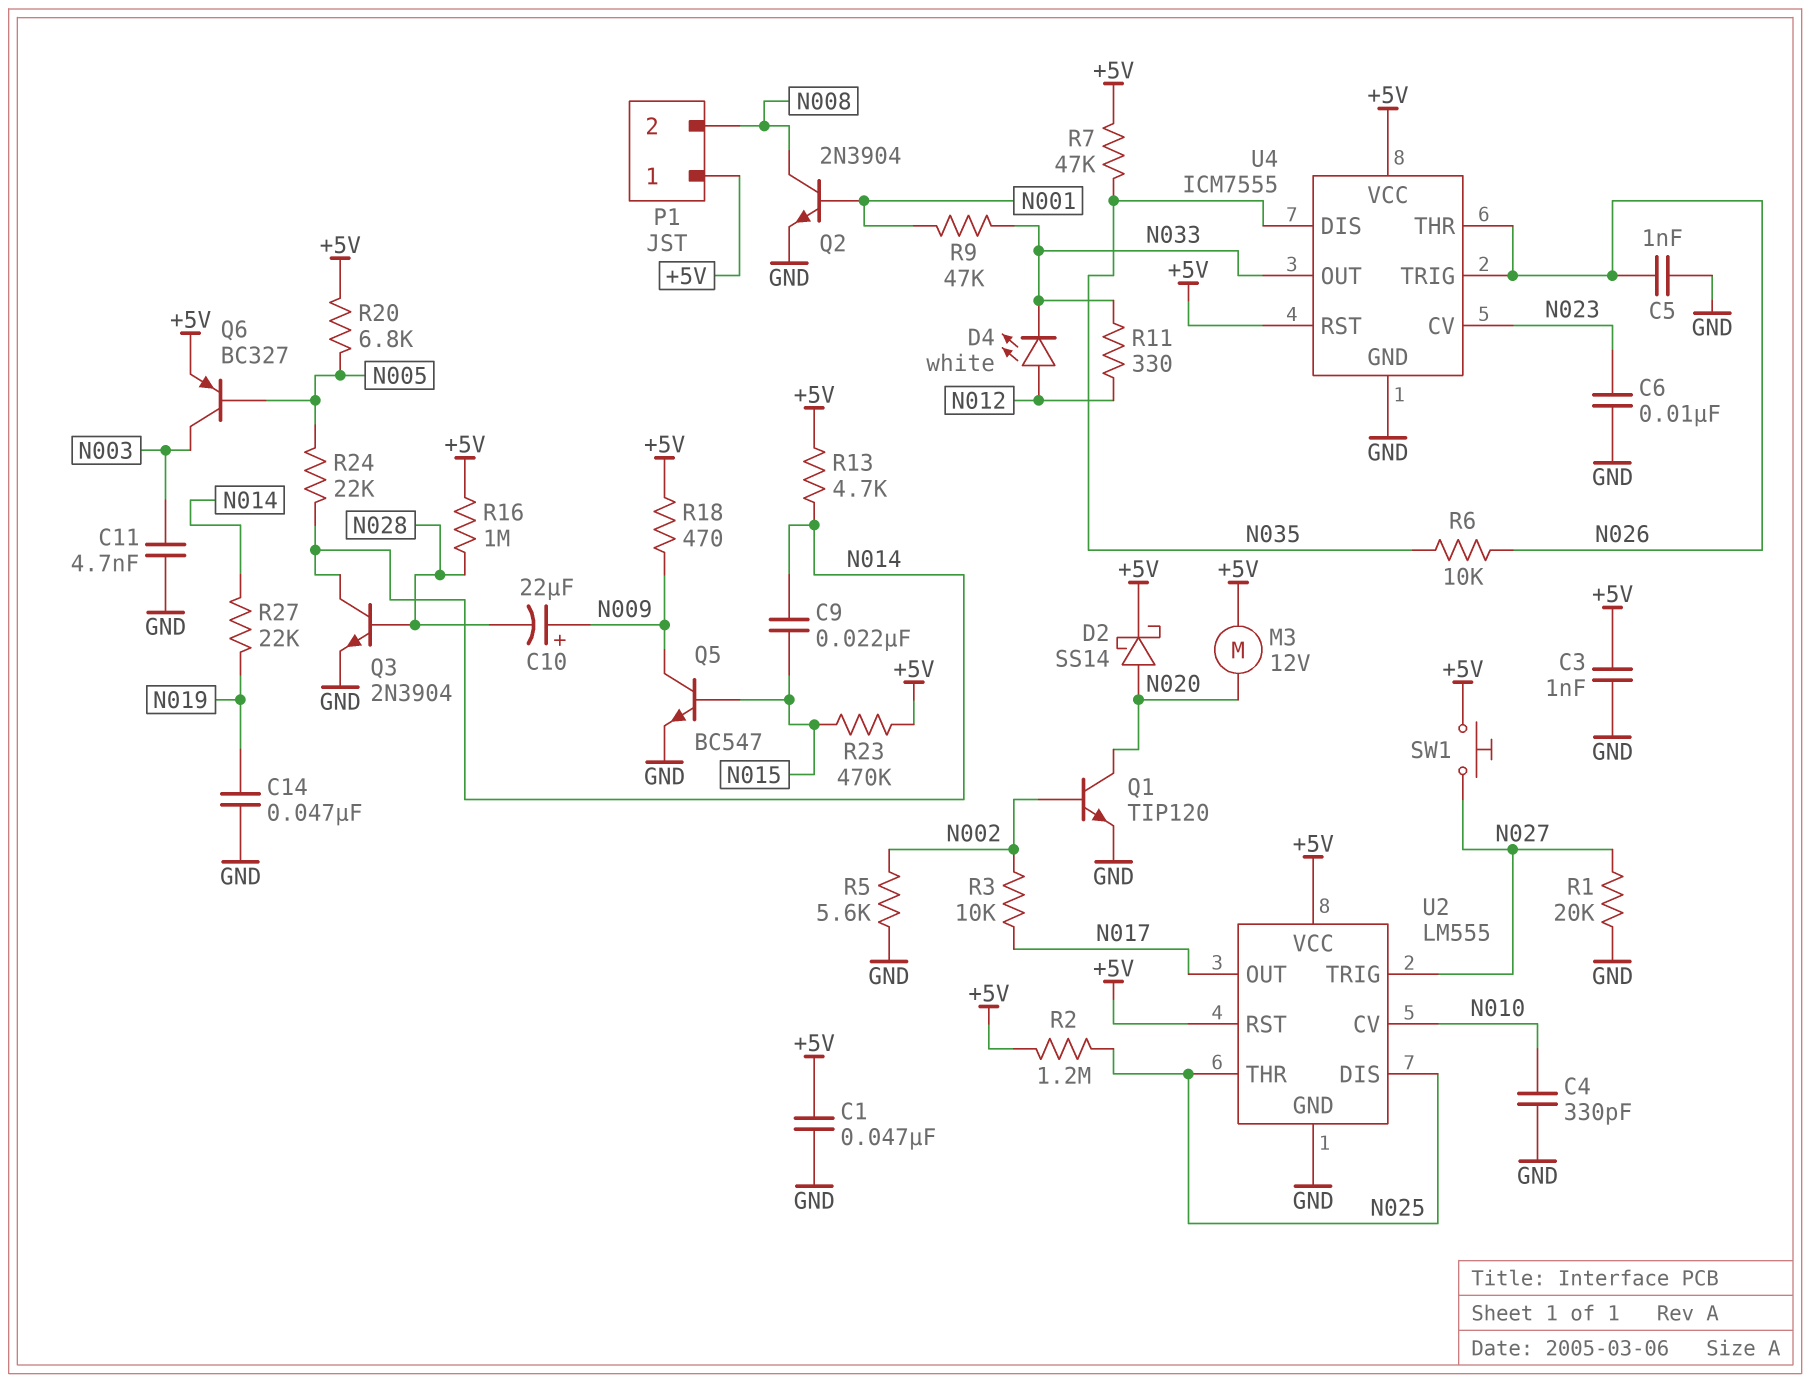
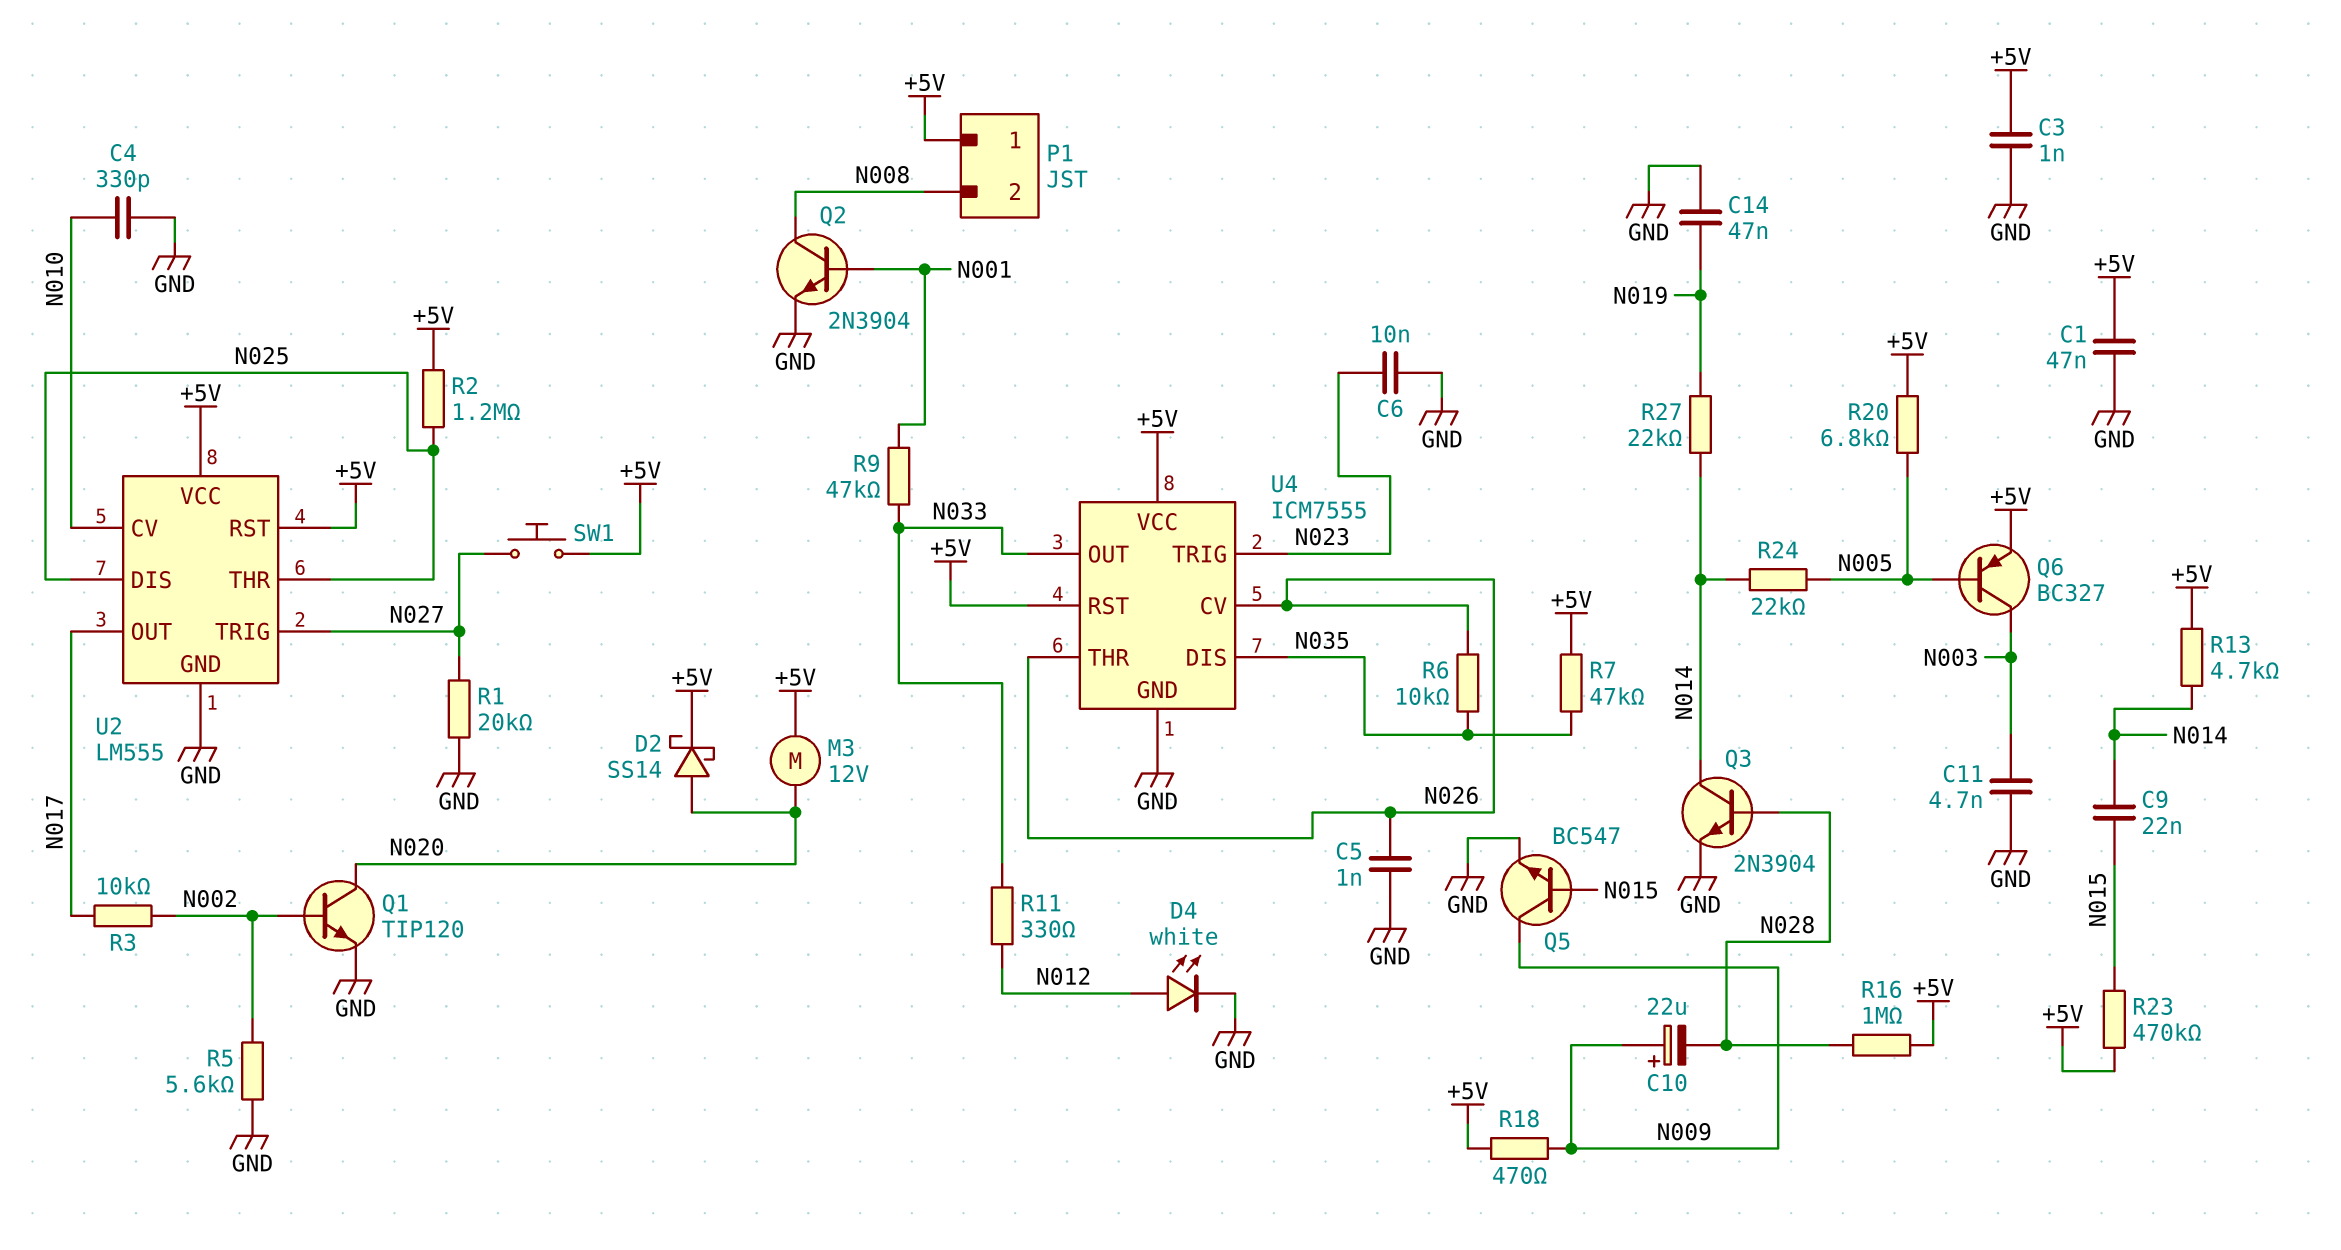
D4: LED white (A N012, K N033) -> LED white (A N012, K GND)
U4 pin CV: N023 -> N026
U4 pin TRIG: N026 -> N023

